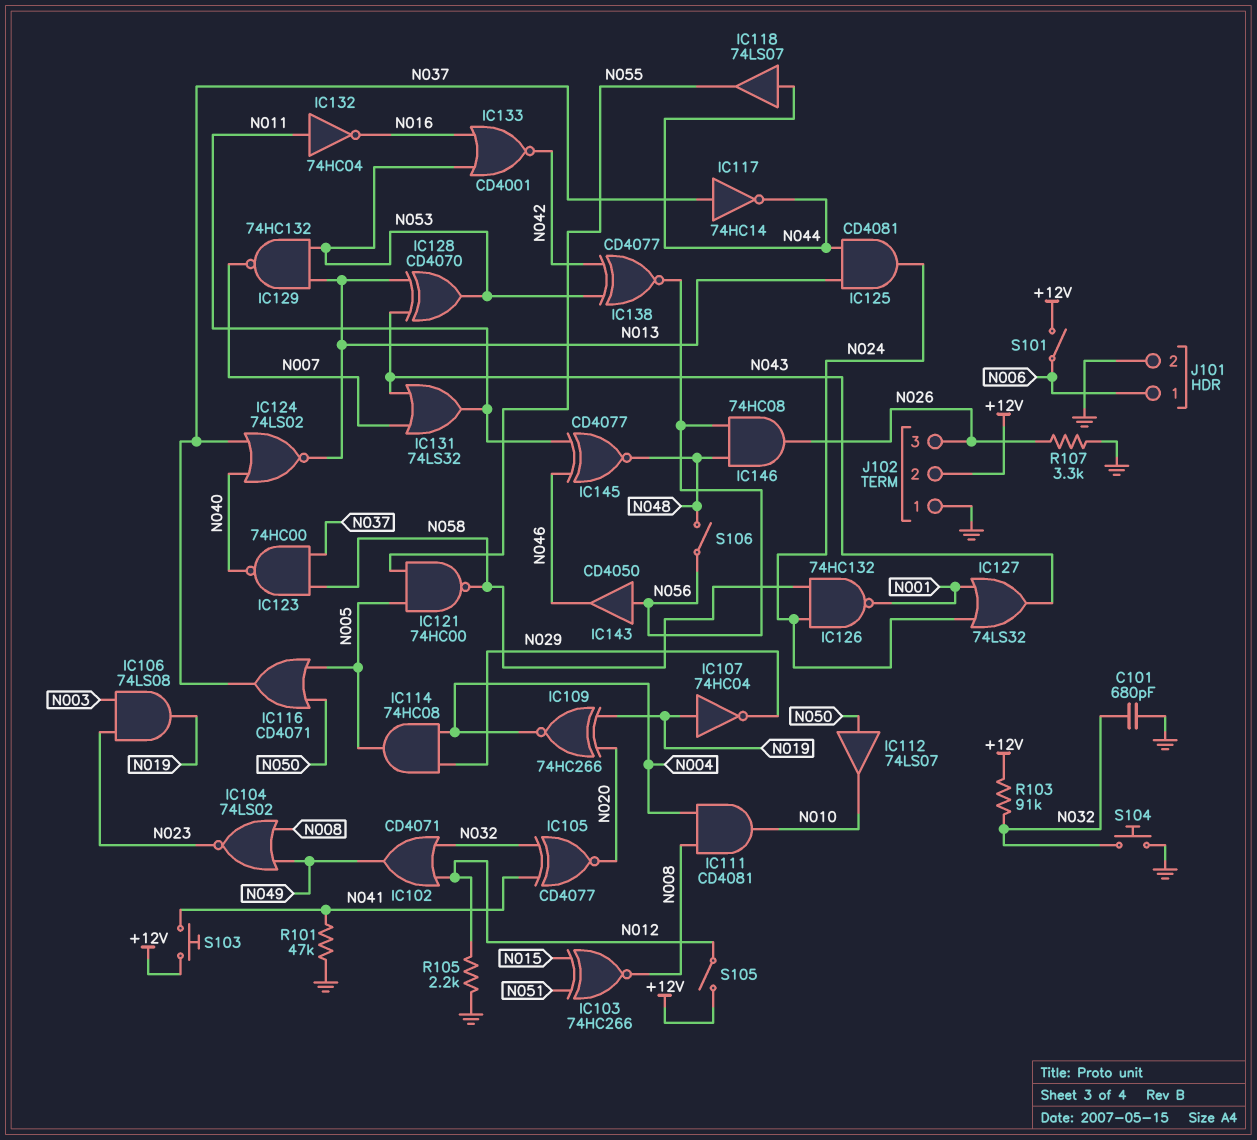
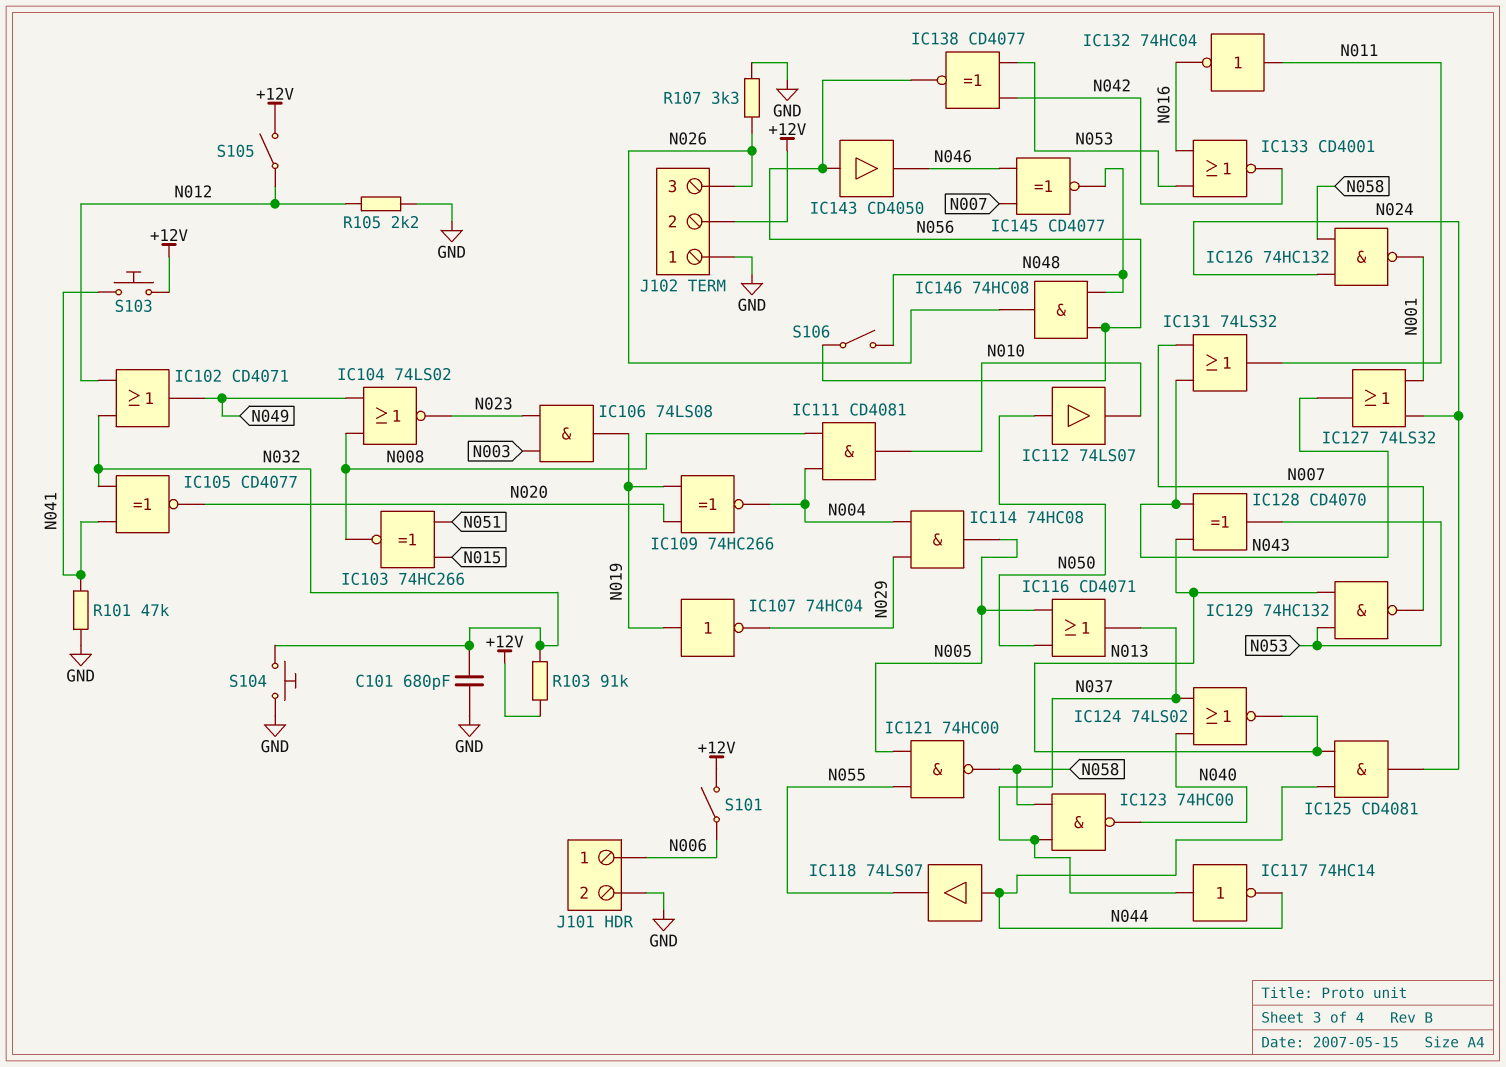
IC145: XNOR CD4077 (in N011, in N046, out N048) -> XNOR CD4077 (in N007, in N046, out N048)

